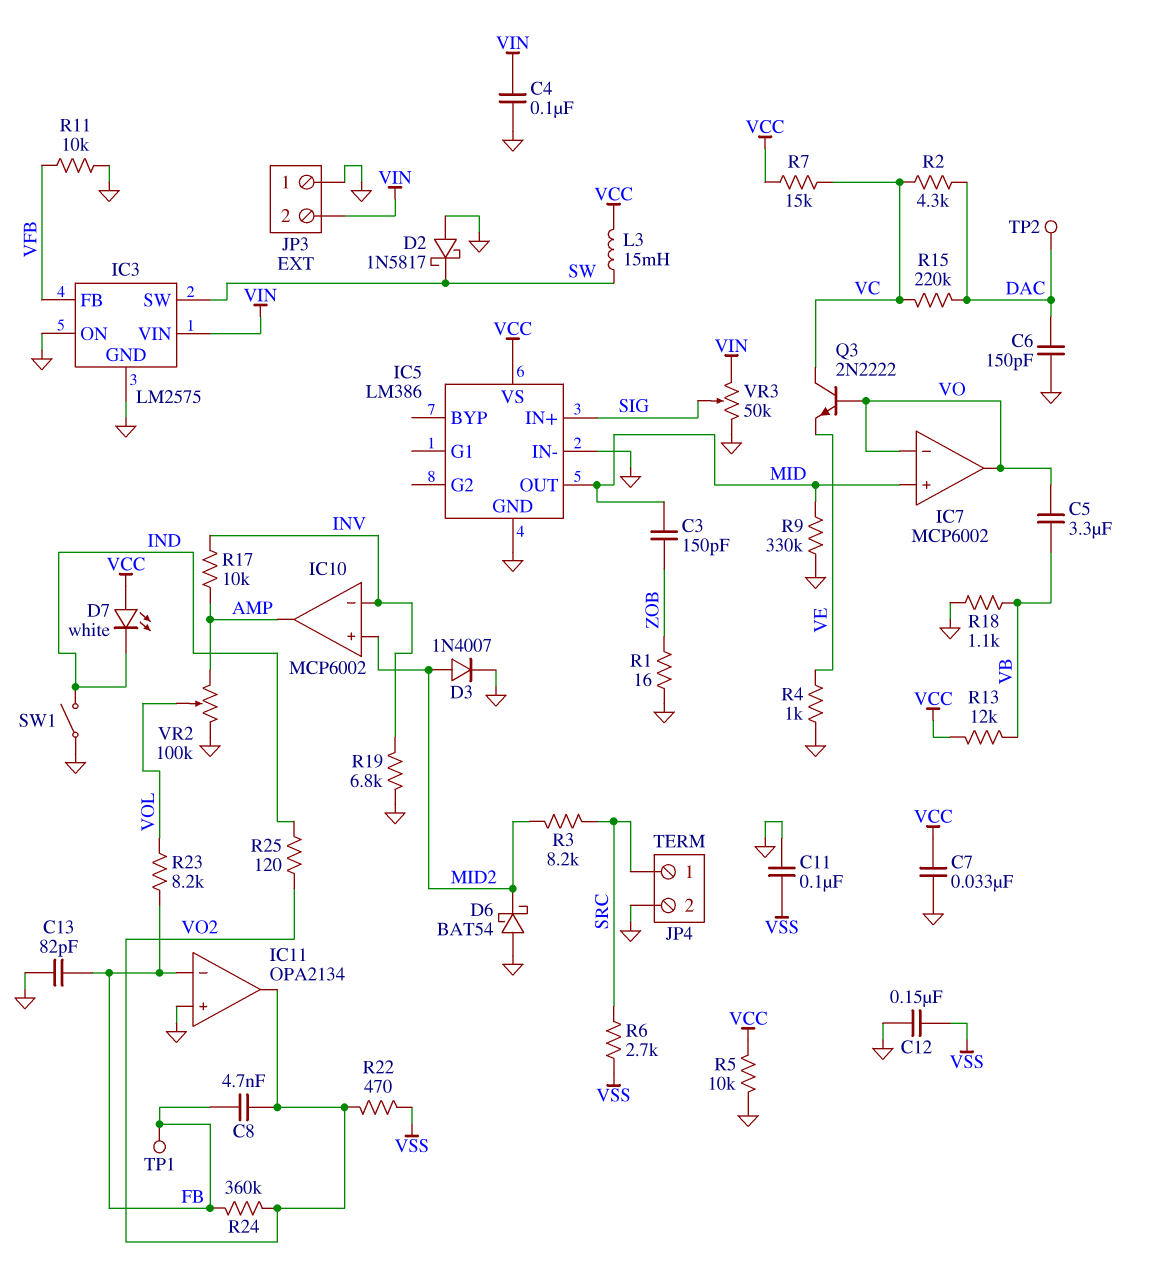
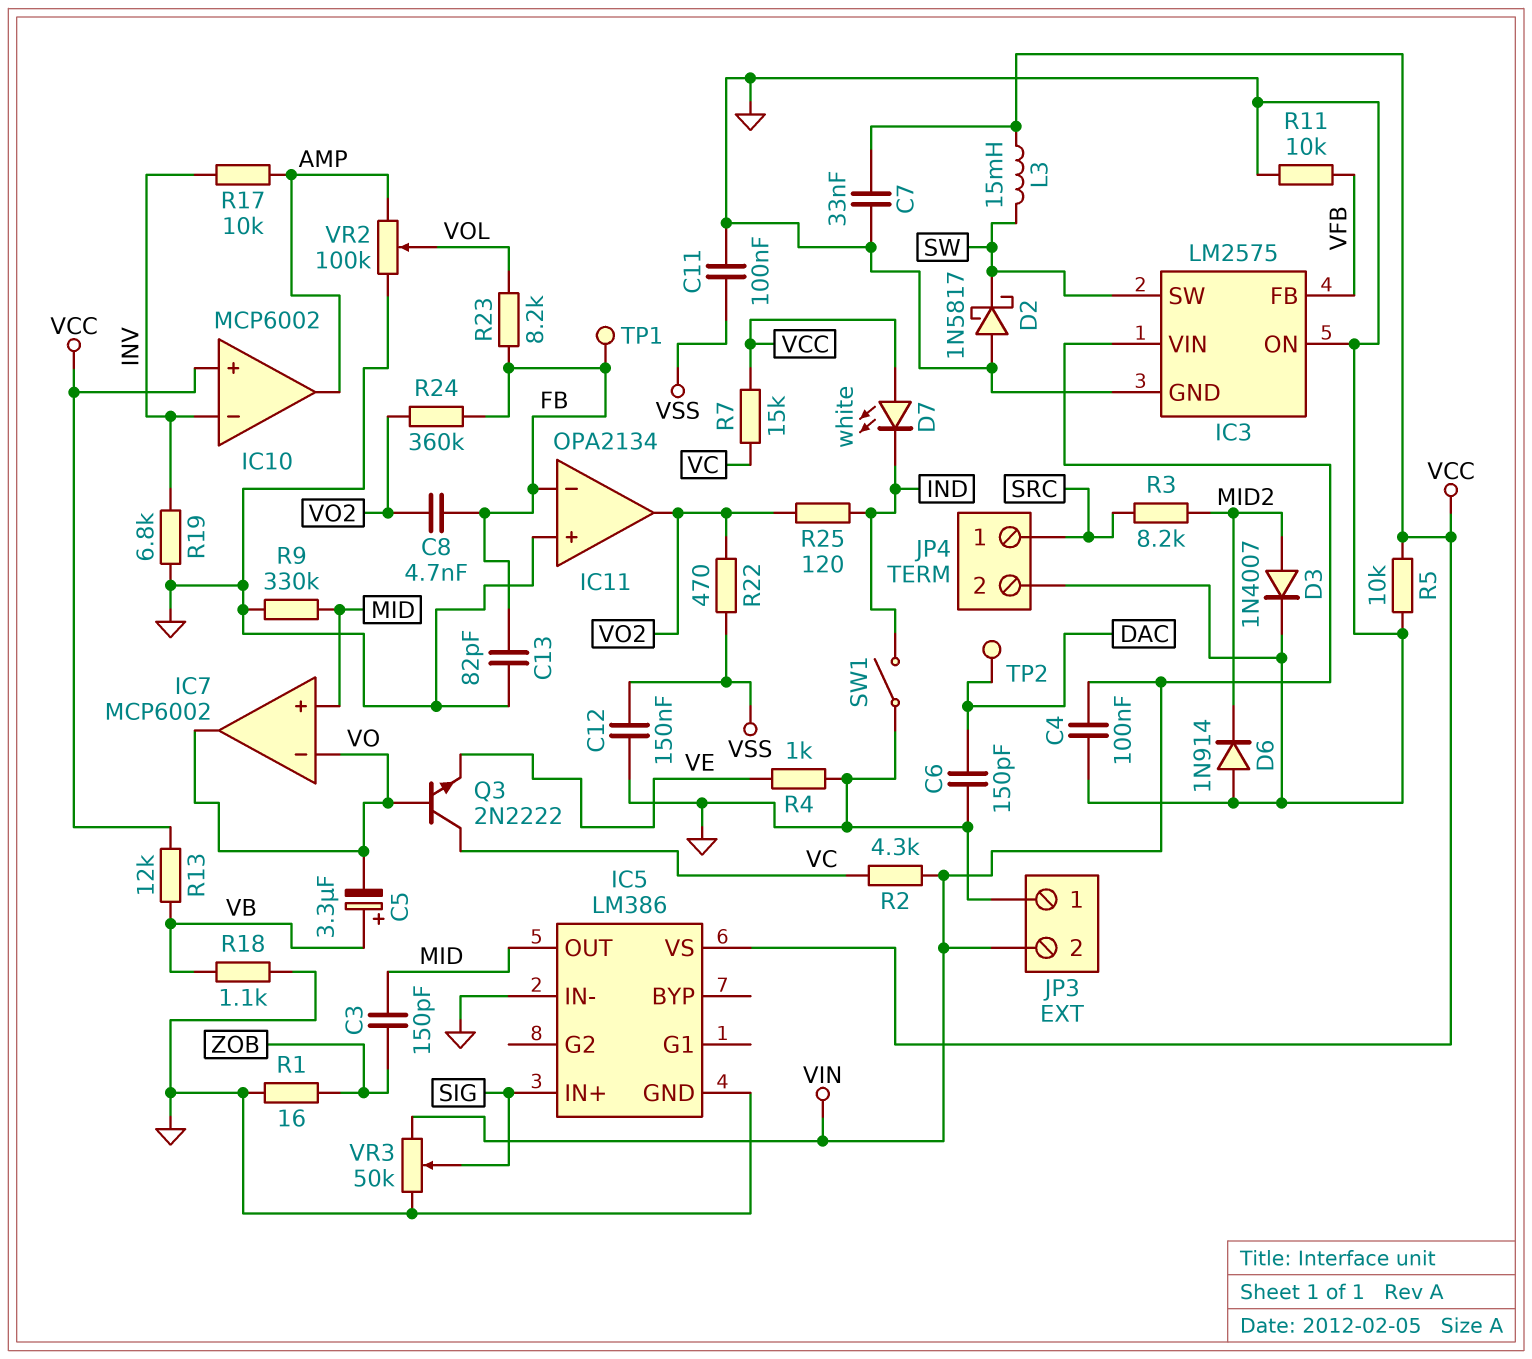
C5: 3.3uF (VB, VO) -> 3.3uF (plus VB, minus VO)
D6: schottky BAT54 (A GND, K MID2) -> diode 1N914 (A GND, K MID2)
IC10 pin in+: MID2 -> VCC
R2: 4.3k (DAC, VC) -> 4.3k (VC, VIN)
R6: 2.7k (SRC, VSS) -> none
R15: 220k (DAC, VC) -> none

